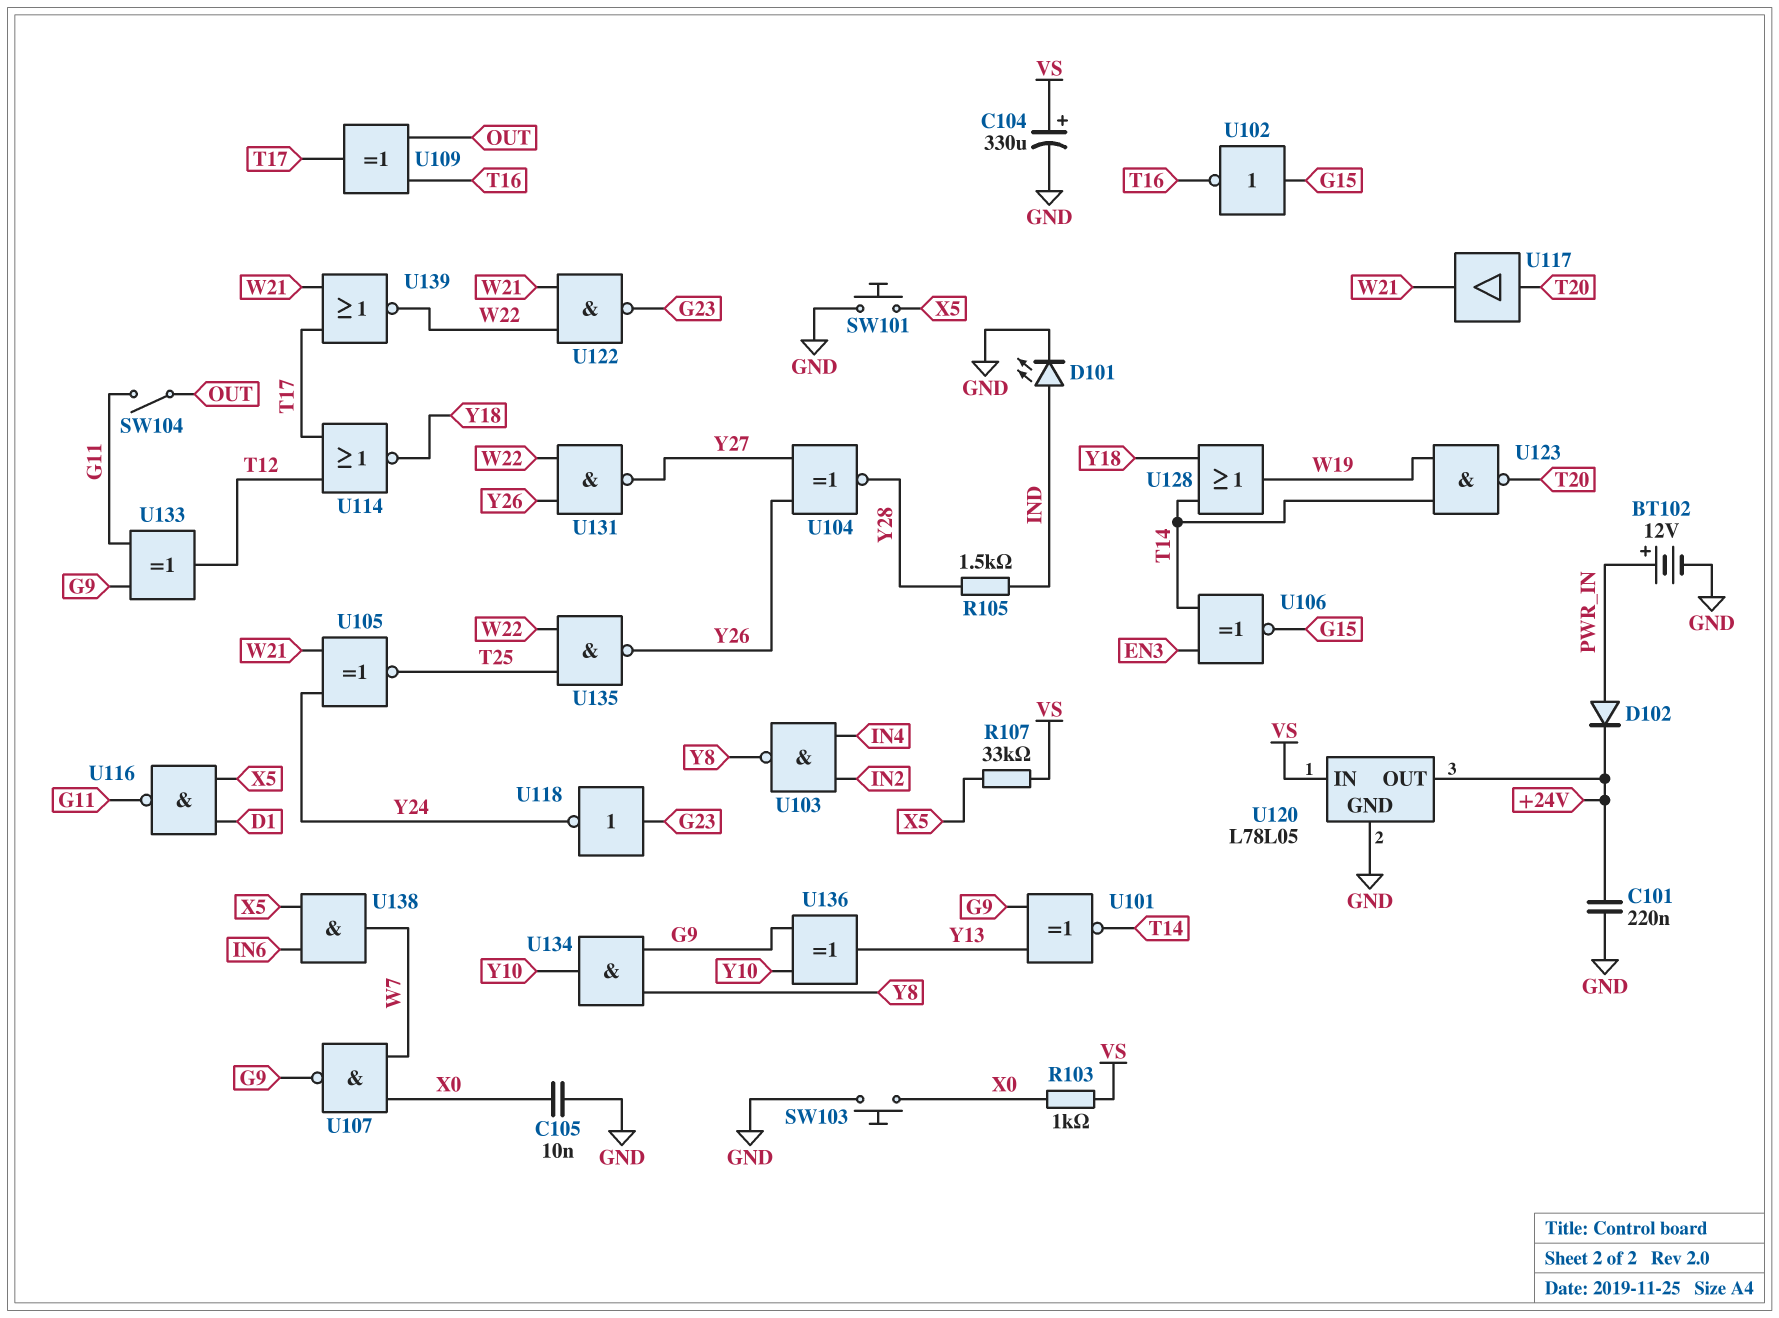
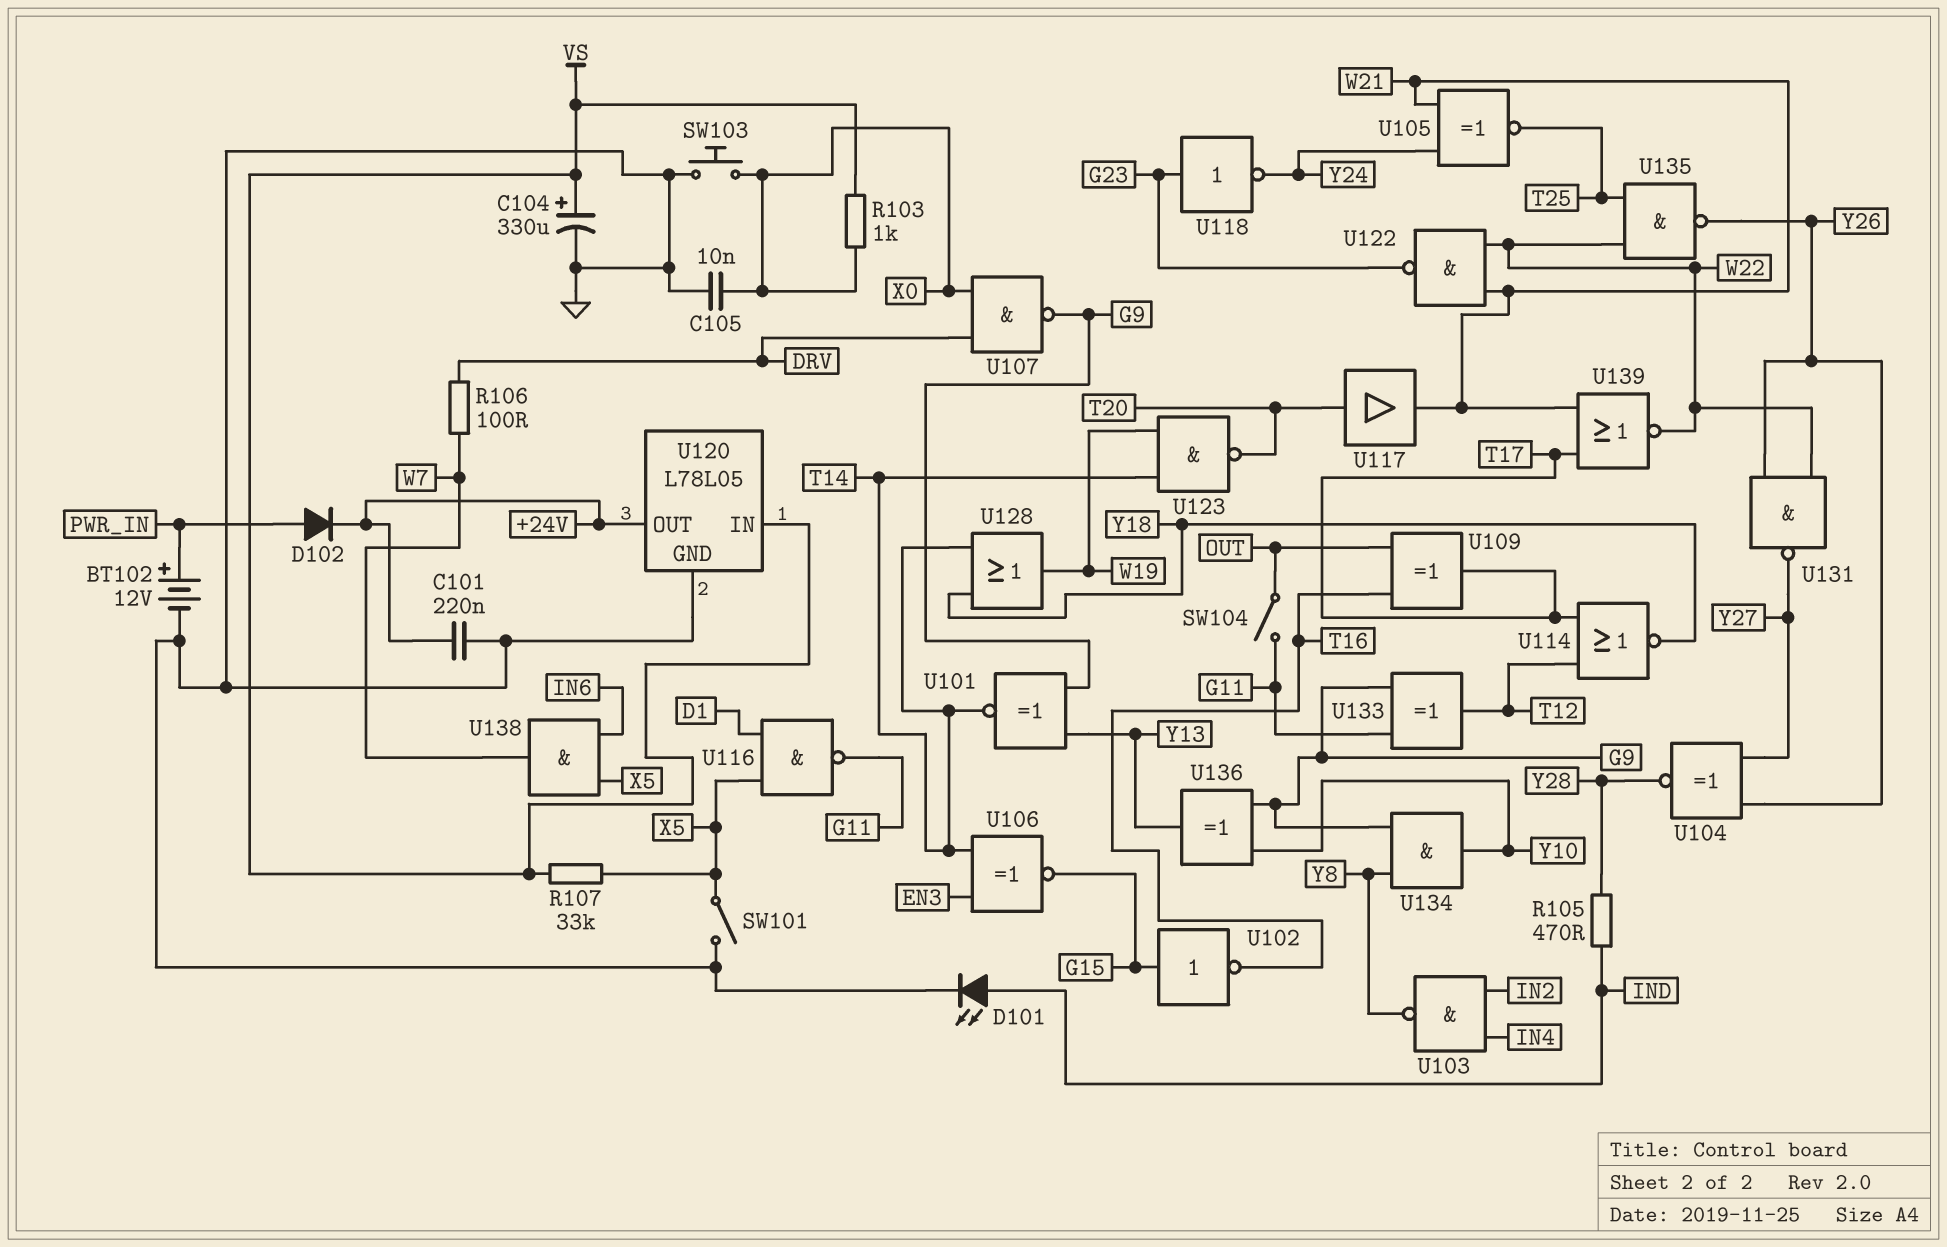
R105: 1.5k (IND, Y28) -> 470 (IND, Y28)
R106: none -> 100 (DRV, W7)
SW101: button (GND, X5) -> switch (GND, X5)
U107: NAND (in W7, in X0, out G9) -> NAND (in DRV, in X0, out G9)

